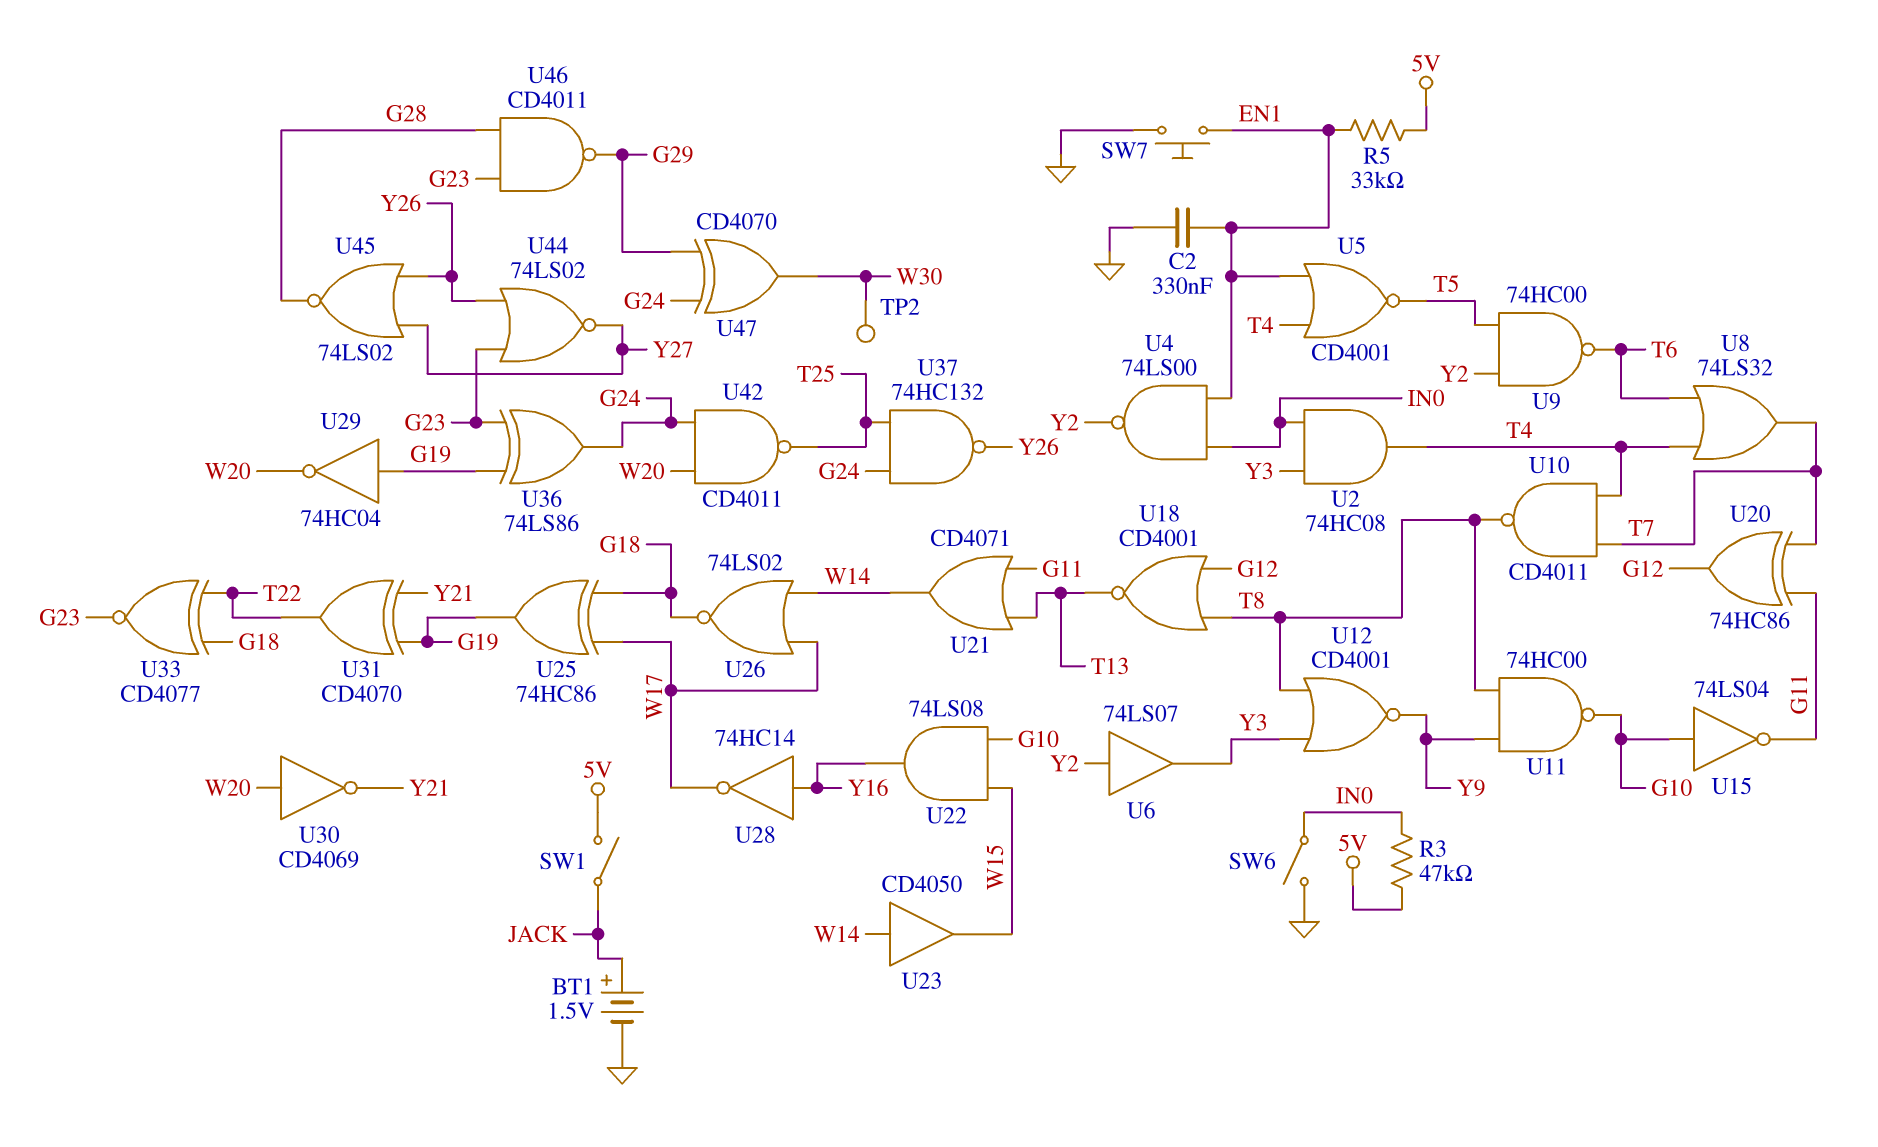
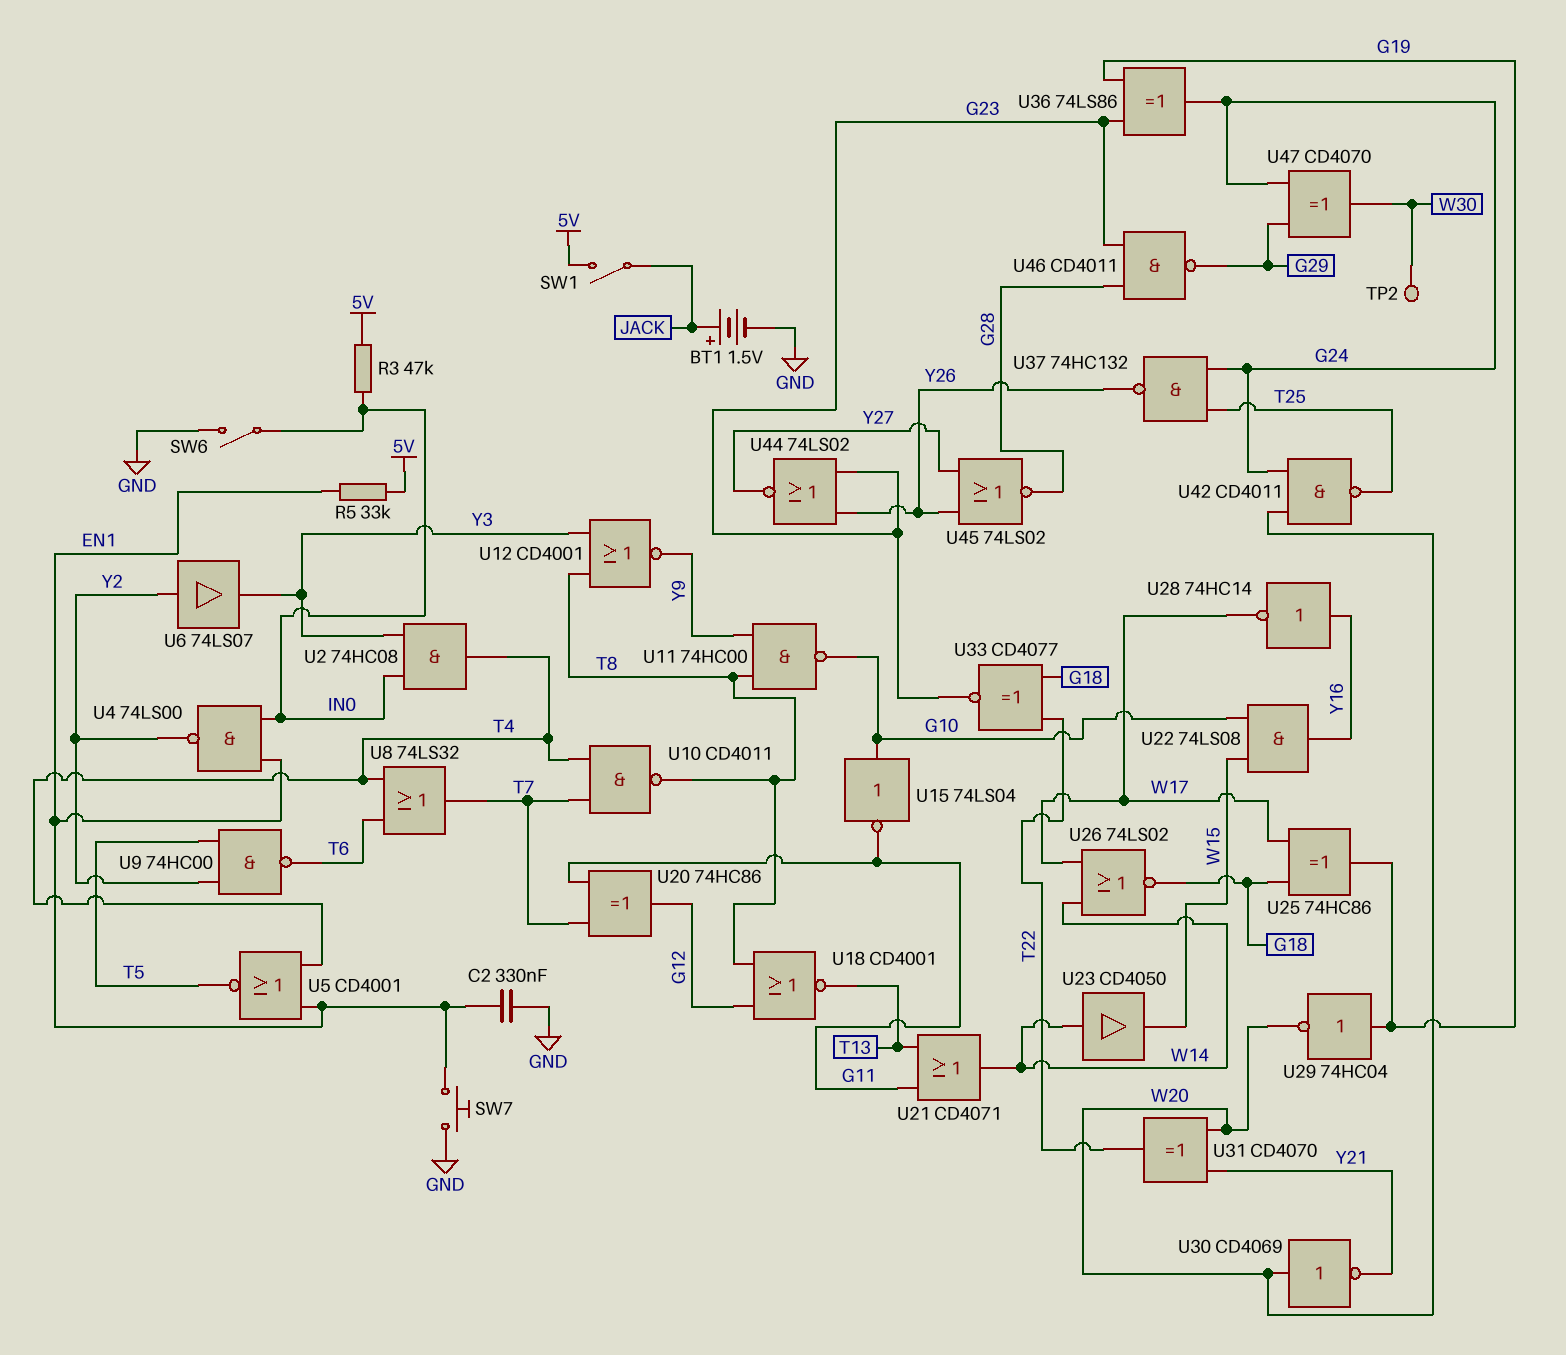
U31: XOR CD4070 (in G19, in Y21, out T22) -> XOR CD4070 (in W20, in Y21, out T22)

